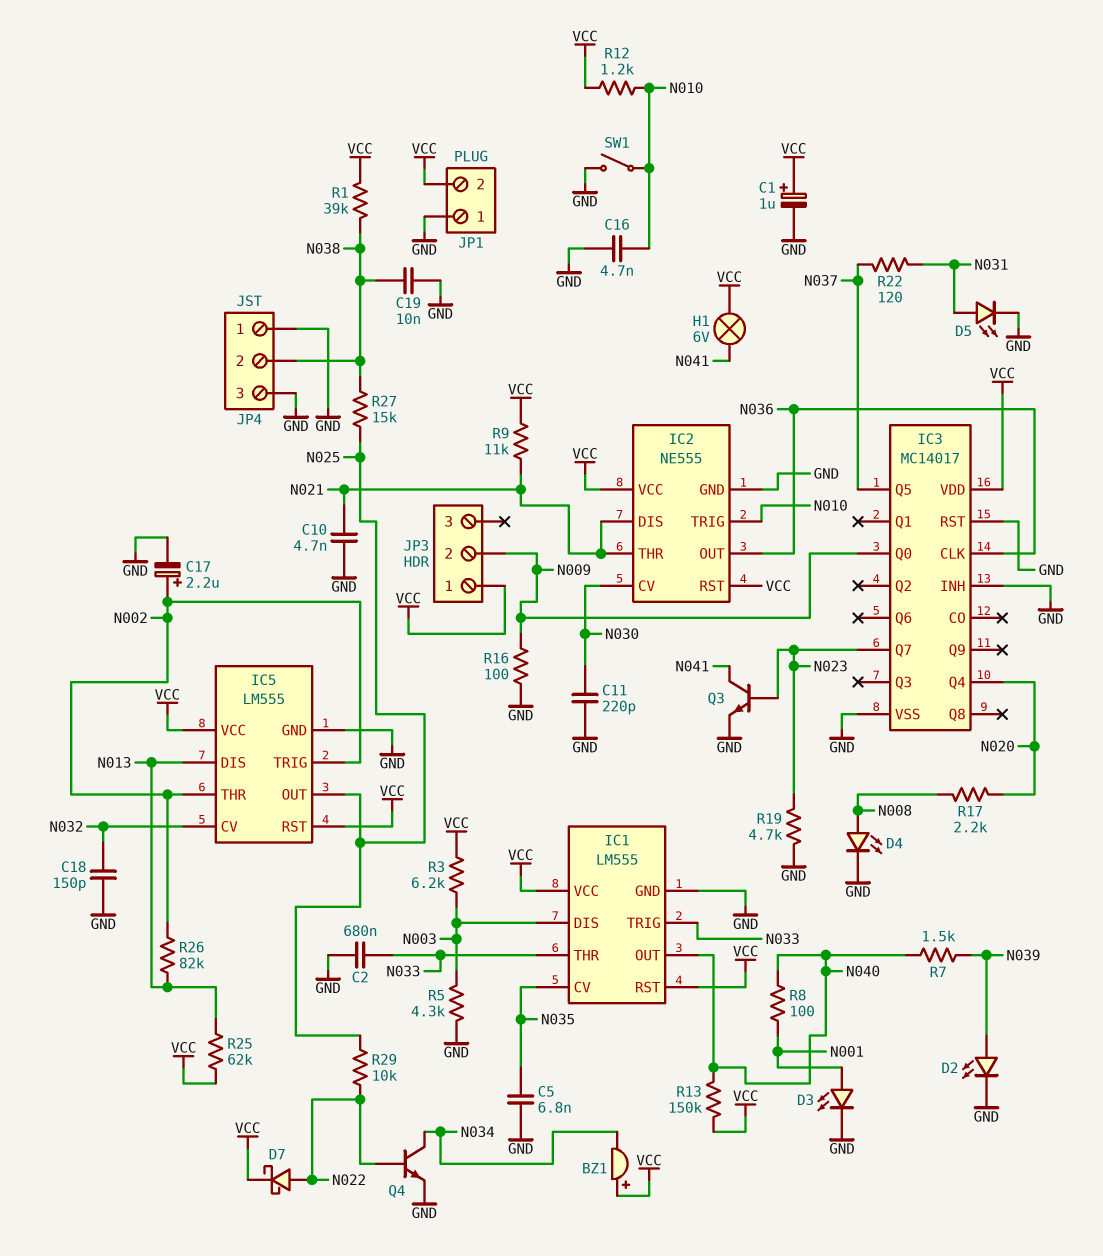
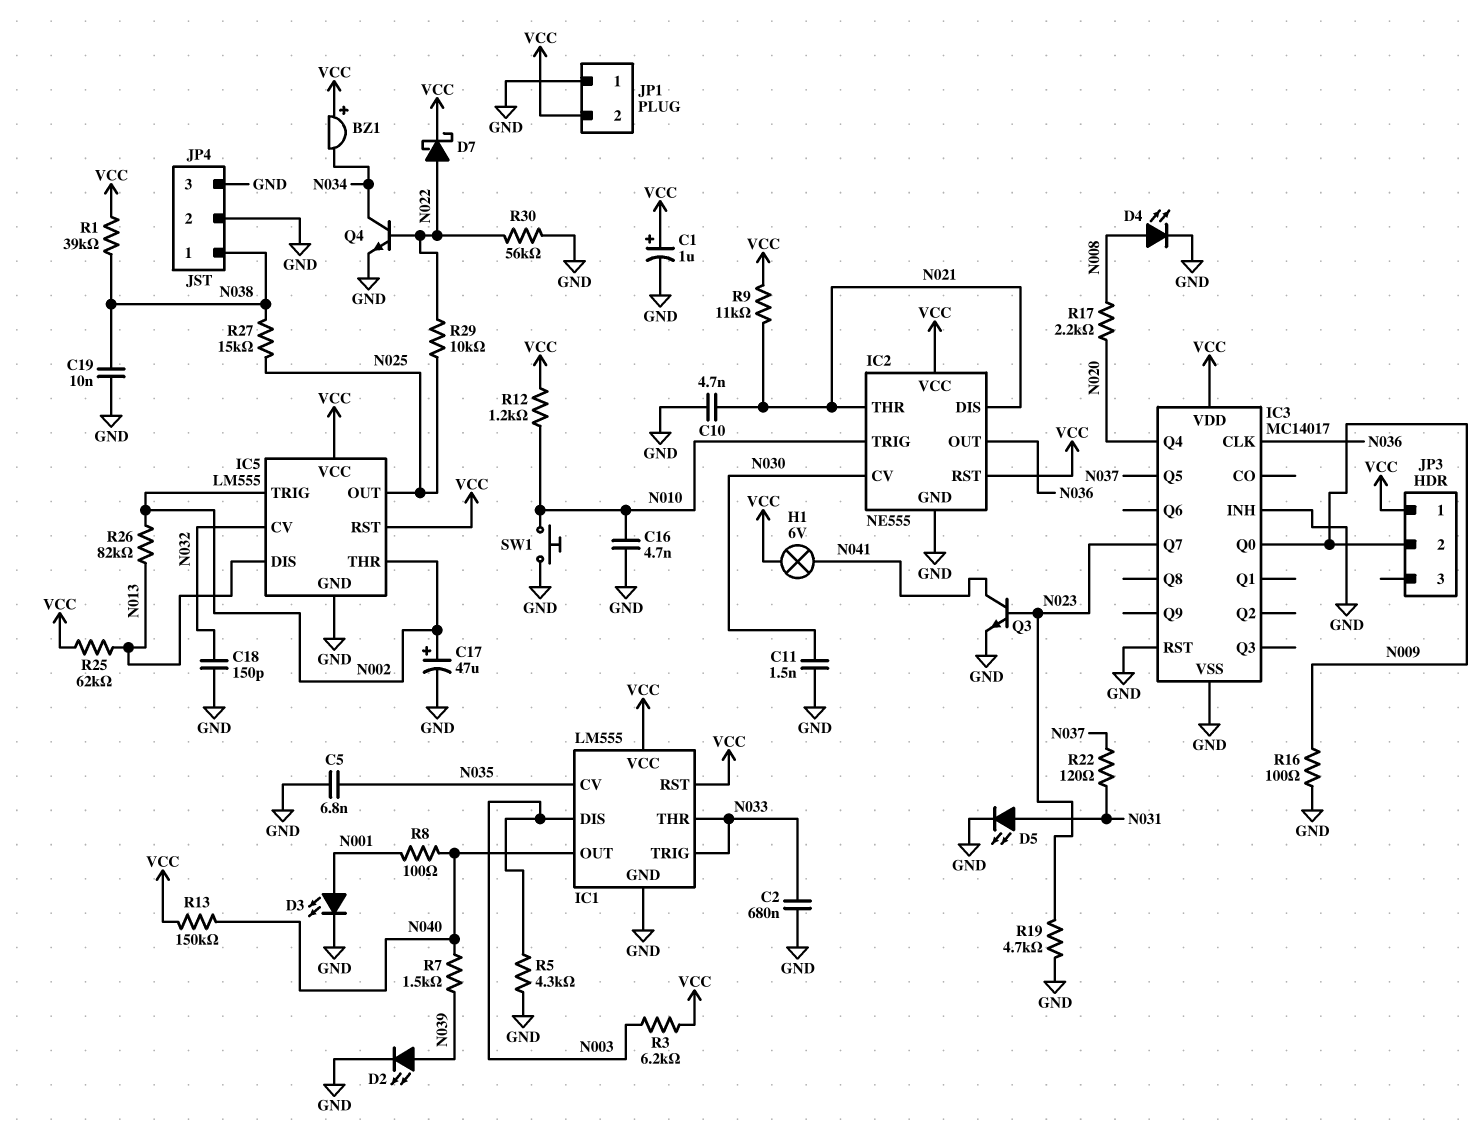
C11: 220pF (GND, N030) -> 1.5nF (GND, N030)
C17: 2.2uF (plus N002, minus GND) -> 47uF (plus N002, minus GND)
JP4 pin 1: GND -> N038
JP4 pin 2: N038 -> GND
R30: none -> 56k (GND, N022)
SW1: switch (GND, N010) -> button (GND, N010)

